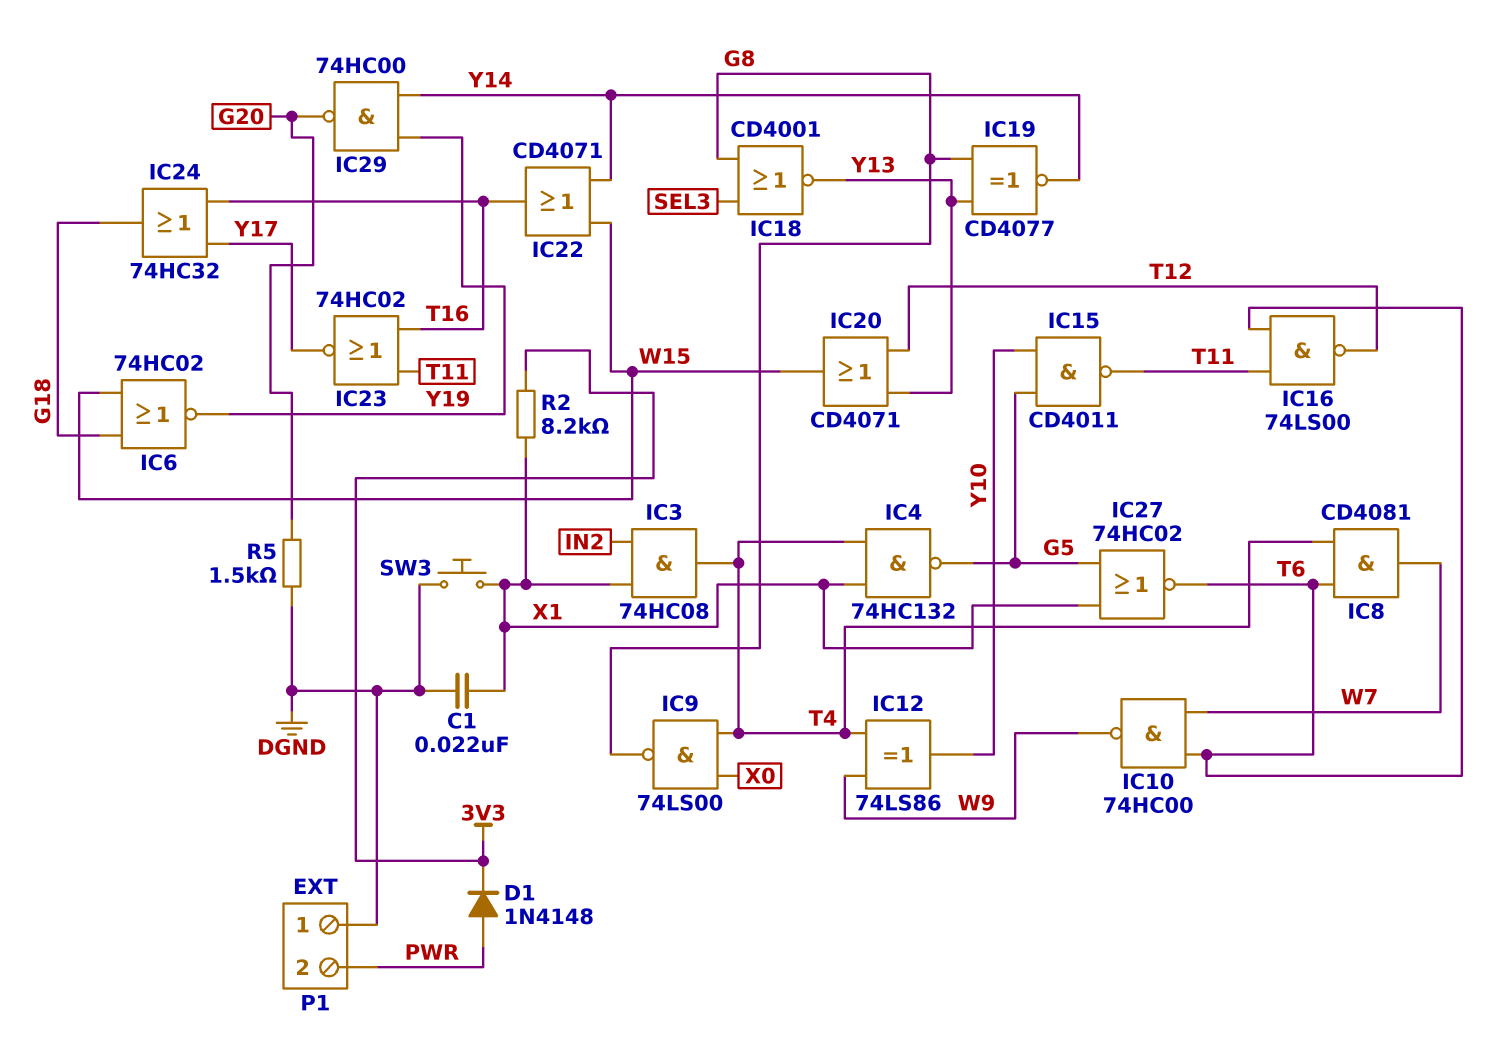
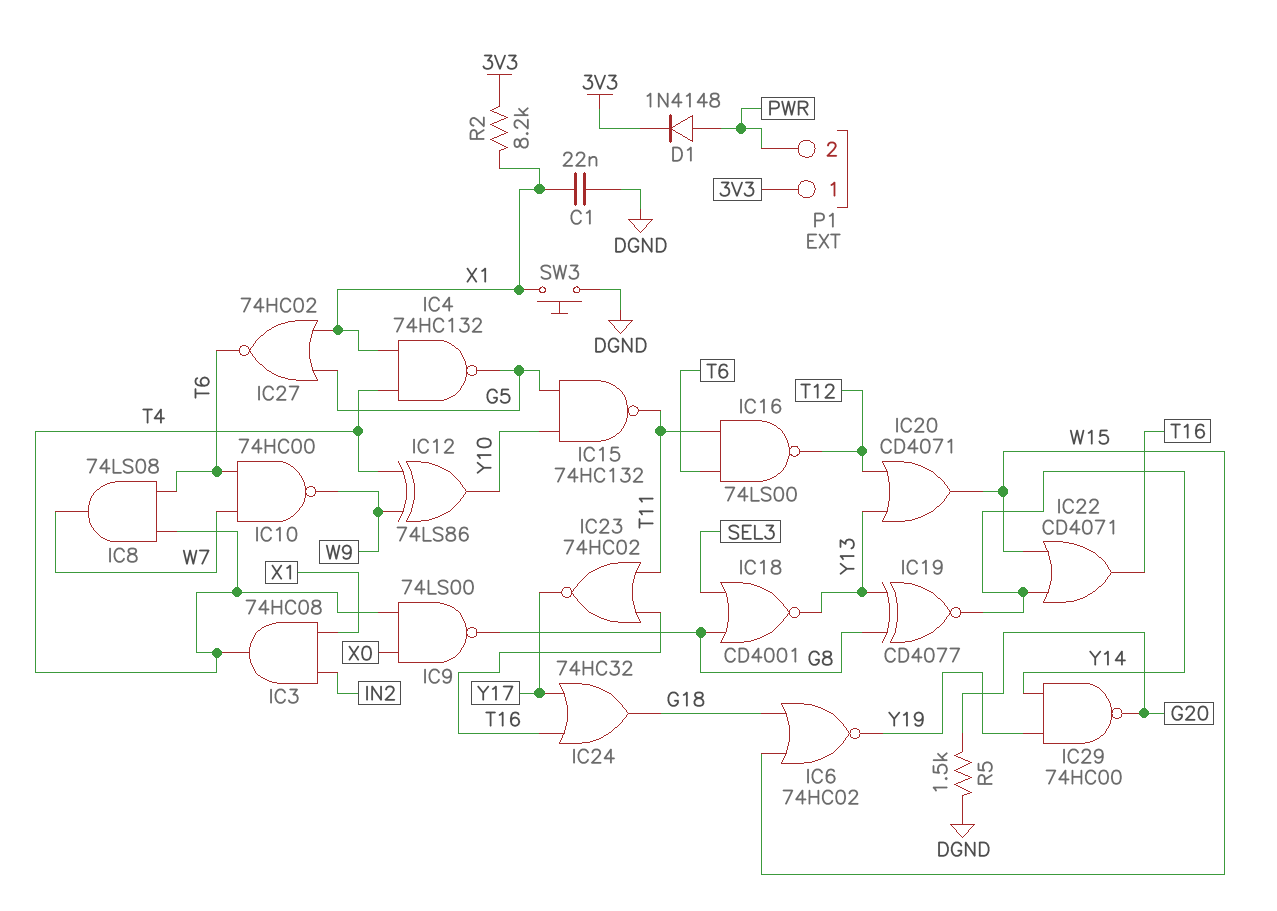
IC8: AND CD4081 (in T4, in T6, out W7) -> AND 74LS08 (in T4, in T6, out W7)
IC15: NAND CD4011 (in G5, in Y10, out T11) -> NAND 74HC132 (in G5, in Y10, out T11)
P1 pin 1: DGND -> 3V3

